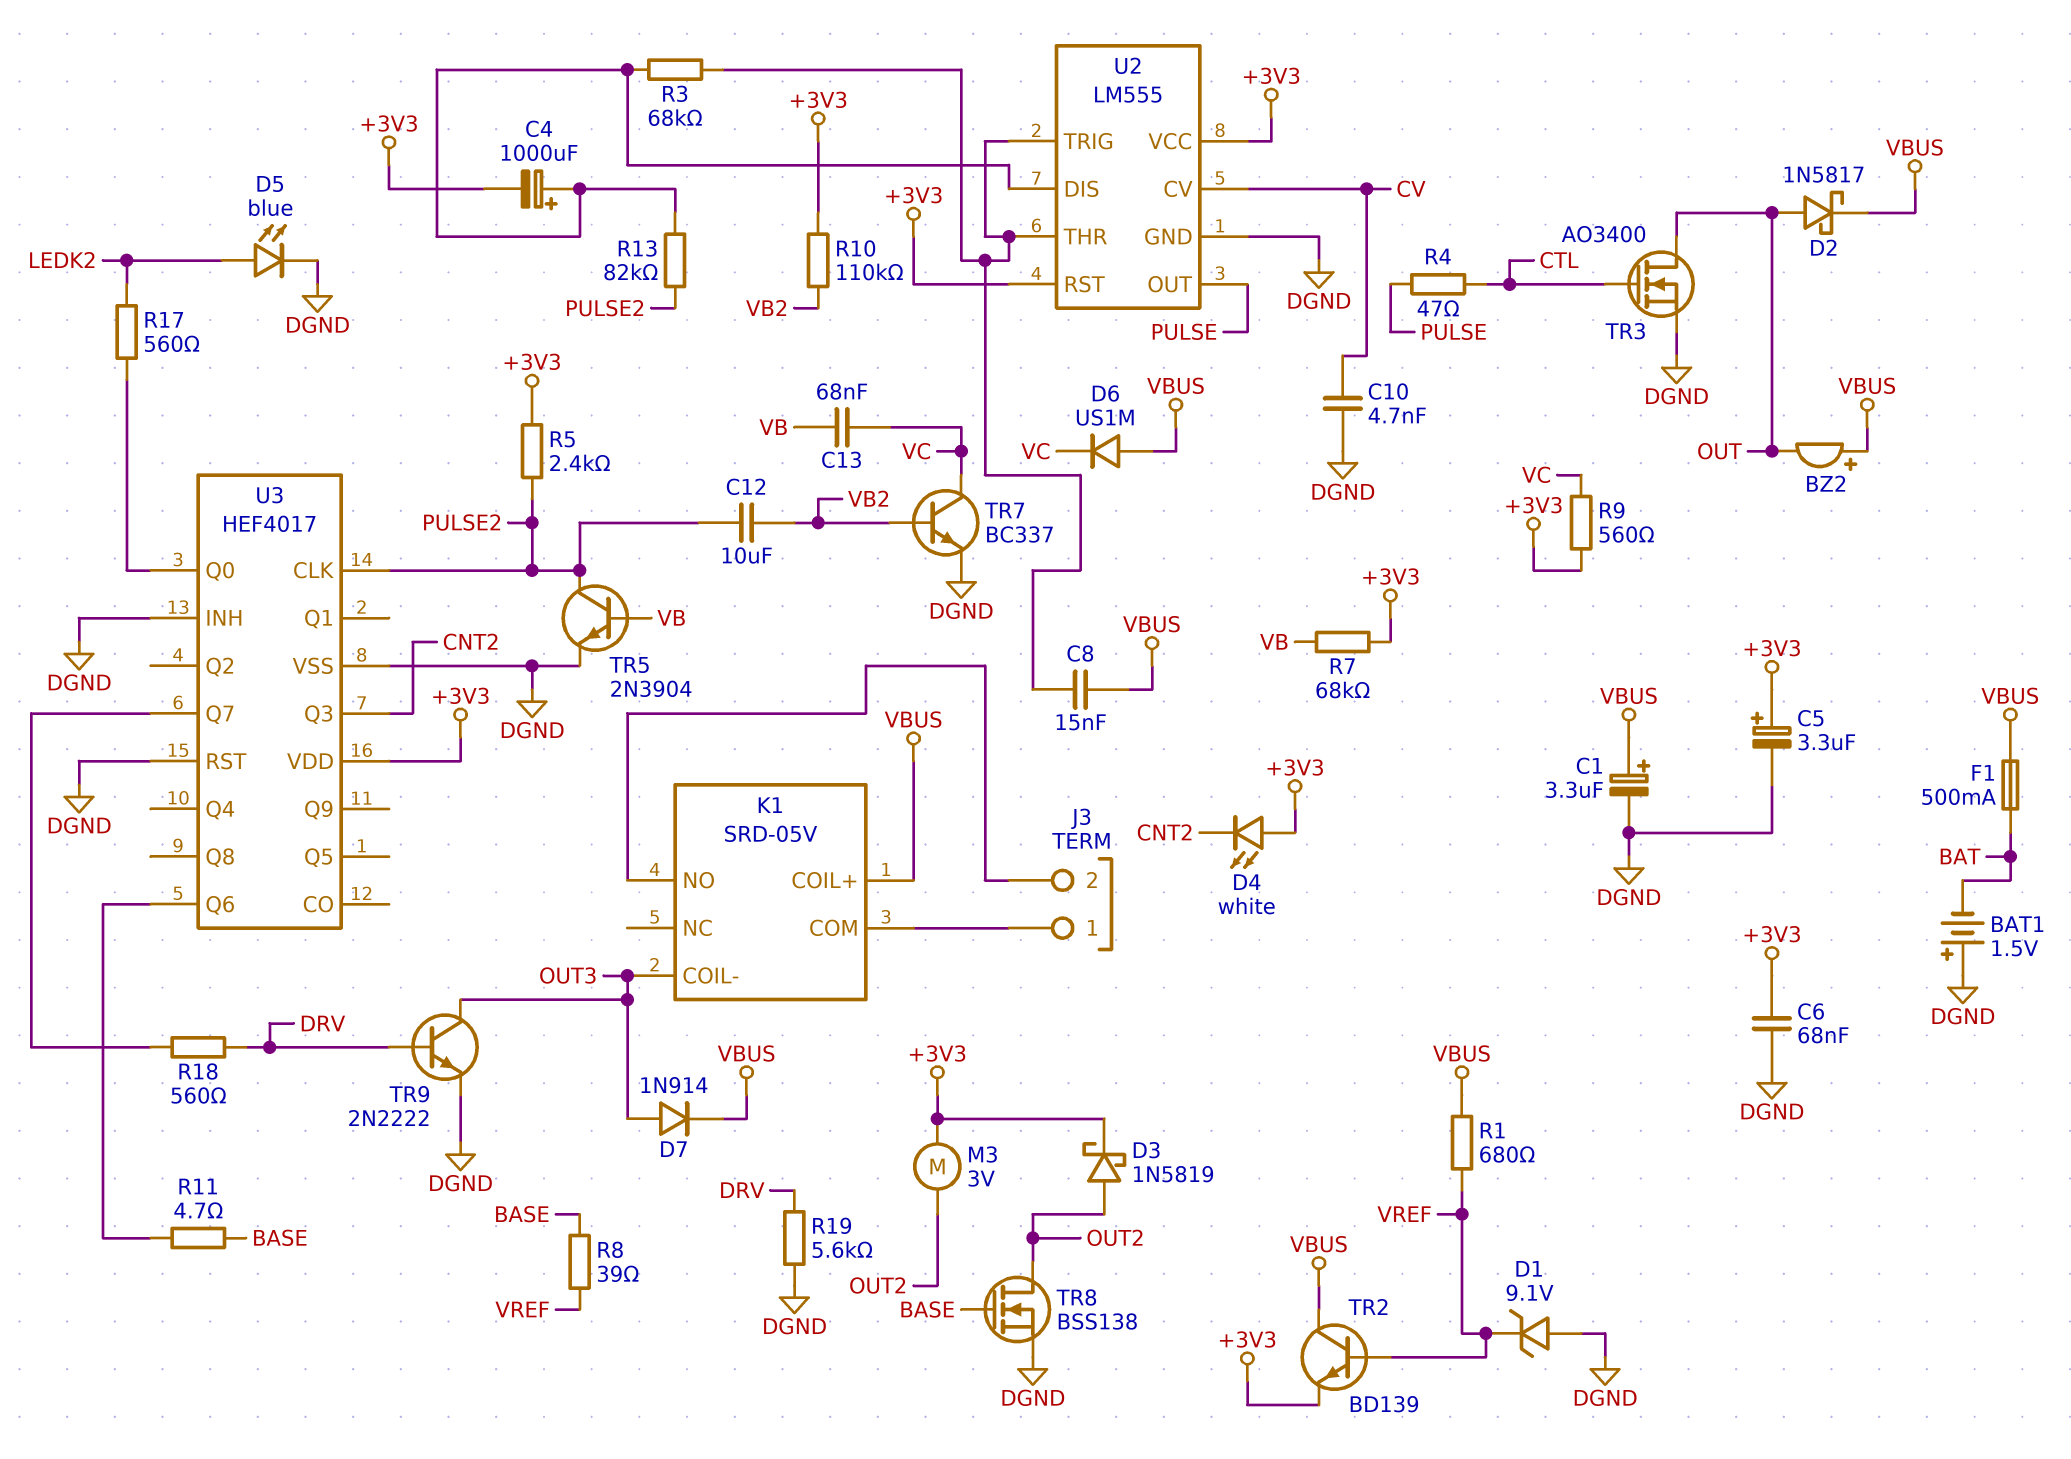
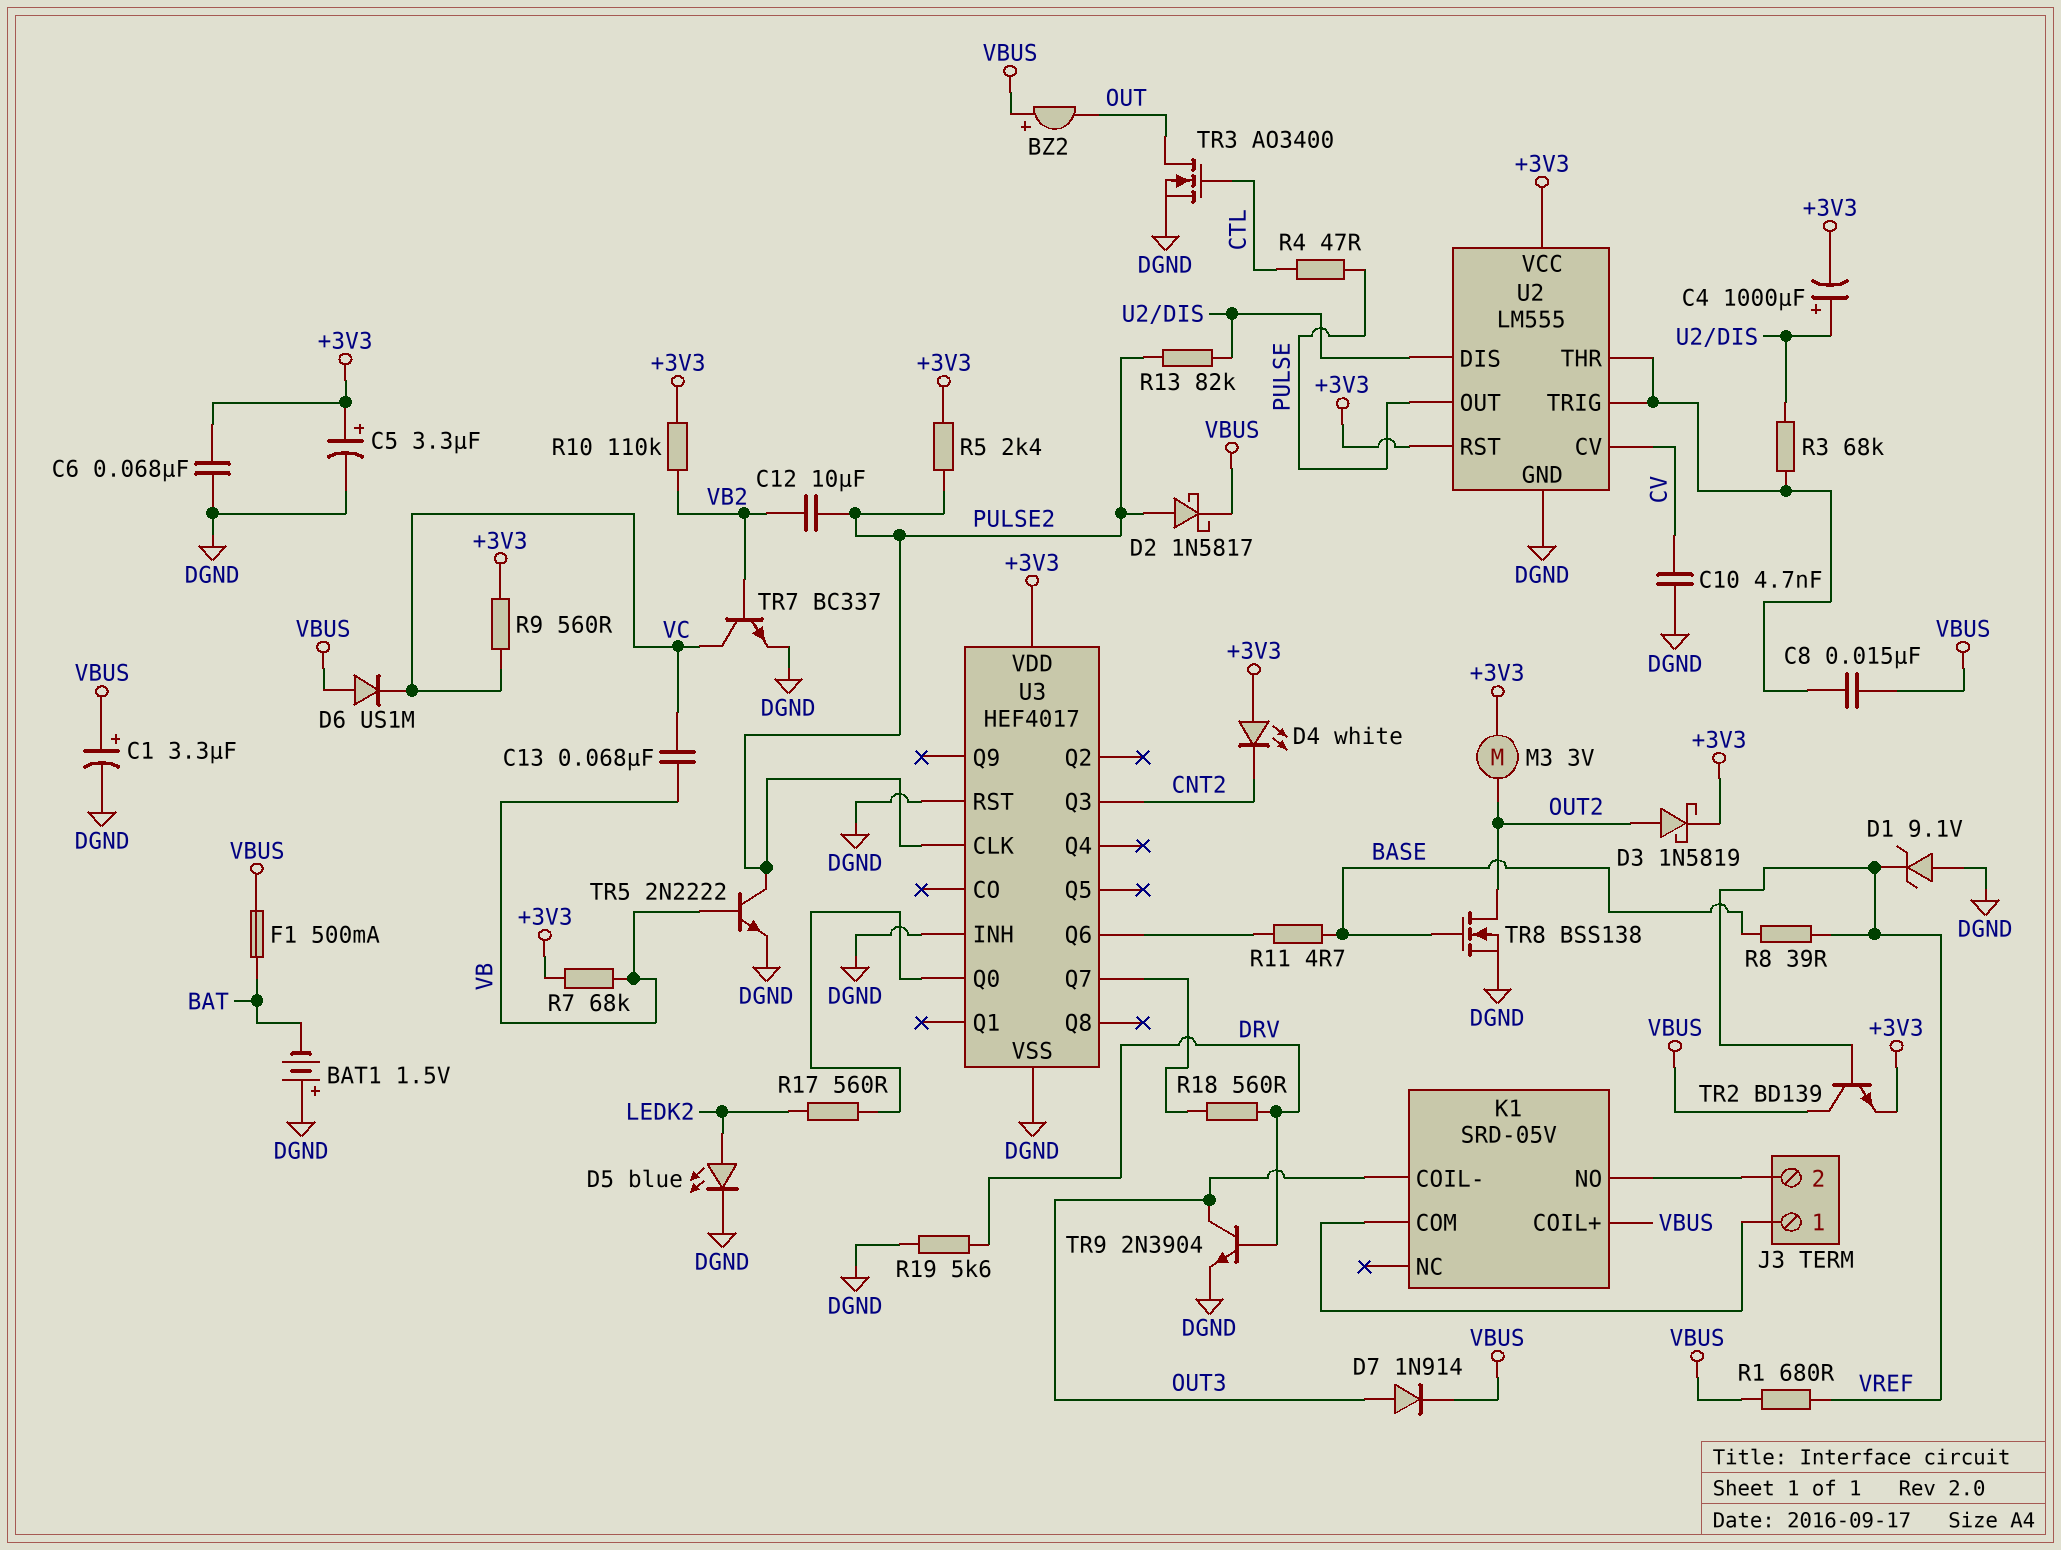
D2: schottky 1N5817 (A OUT, K VBUS) -> schottky 1N5817 (A PULSE2, K VBUS)
TR5: NPN 2N3904 (B VB, C PULSE2, E DGND) -> NPN 2N2222 (B VB, C PULSE2, E DGND)
TR9: NPN 2N2222 (B DRV, C OUT3, E DGND) -> NPN 2N3904 (B DRV, C OUT3, E DGND)

